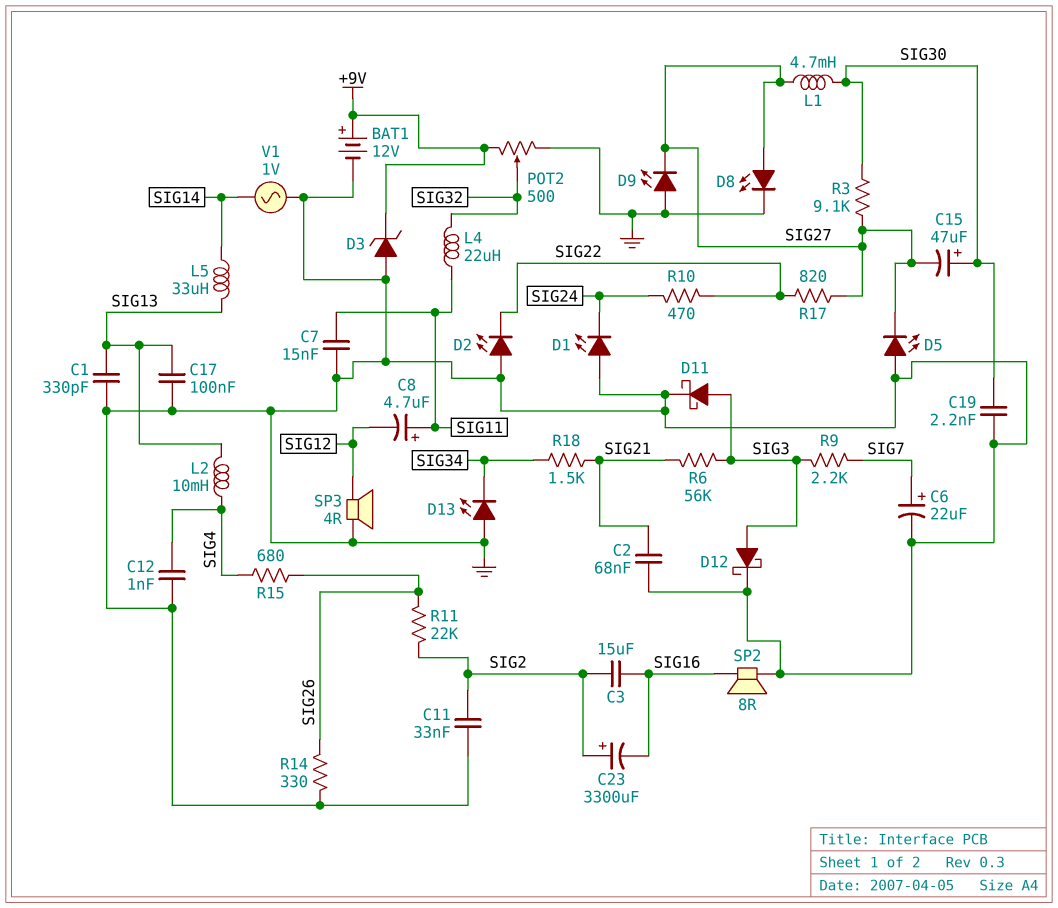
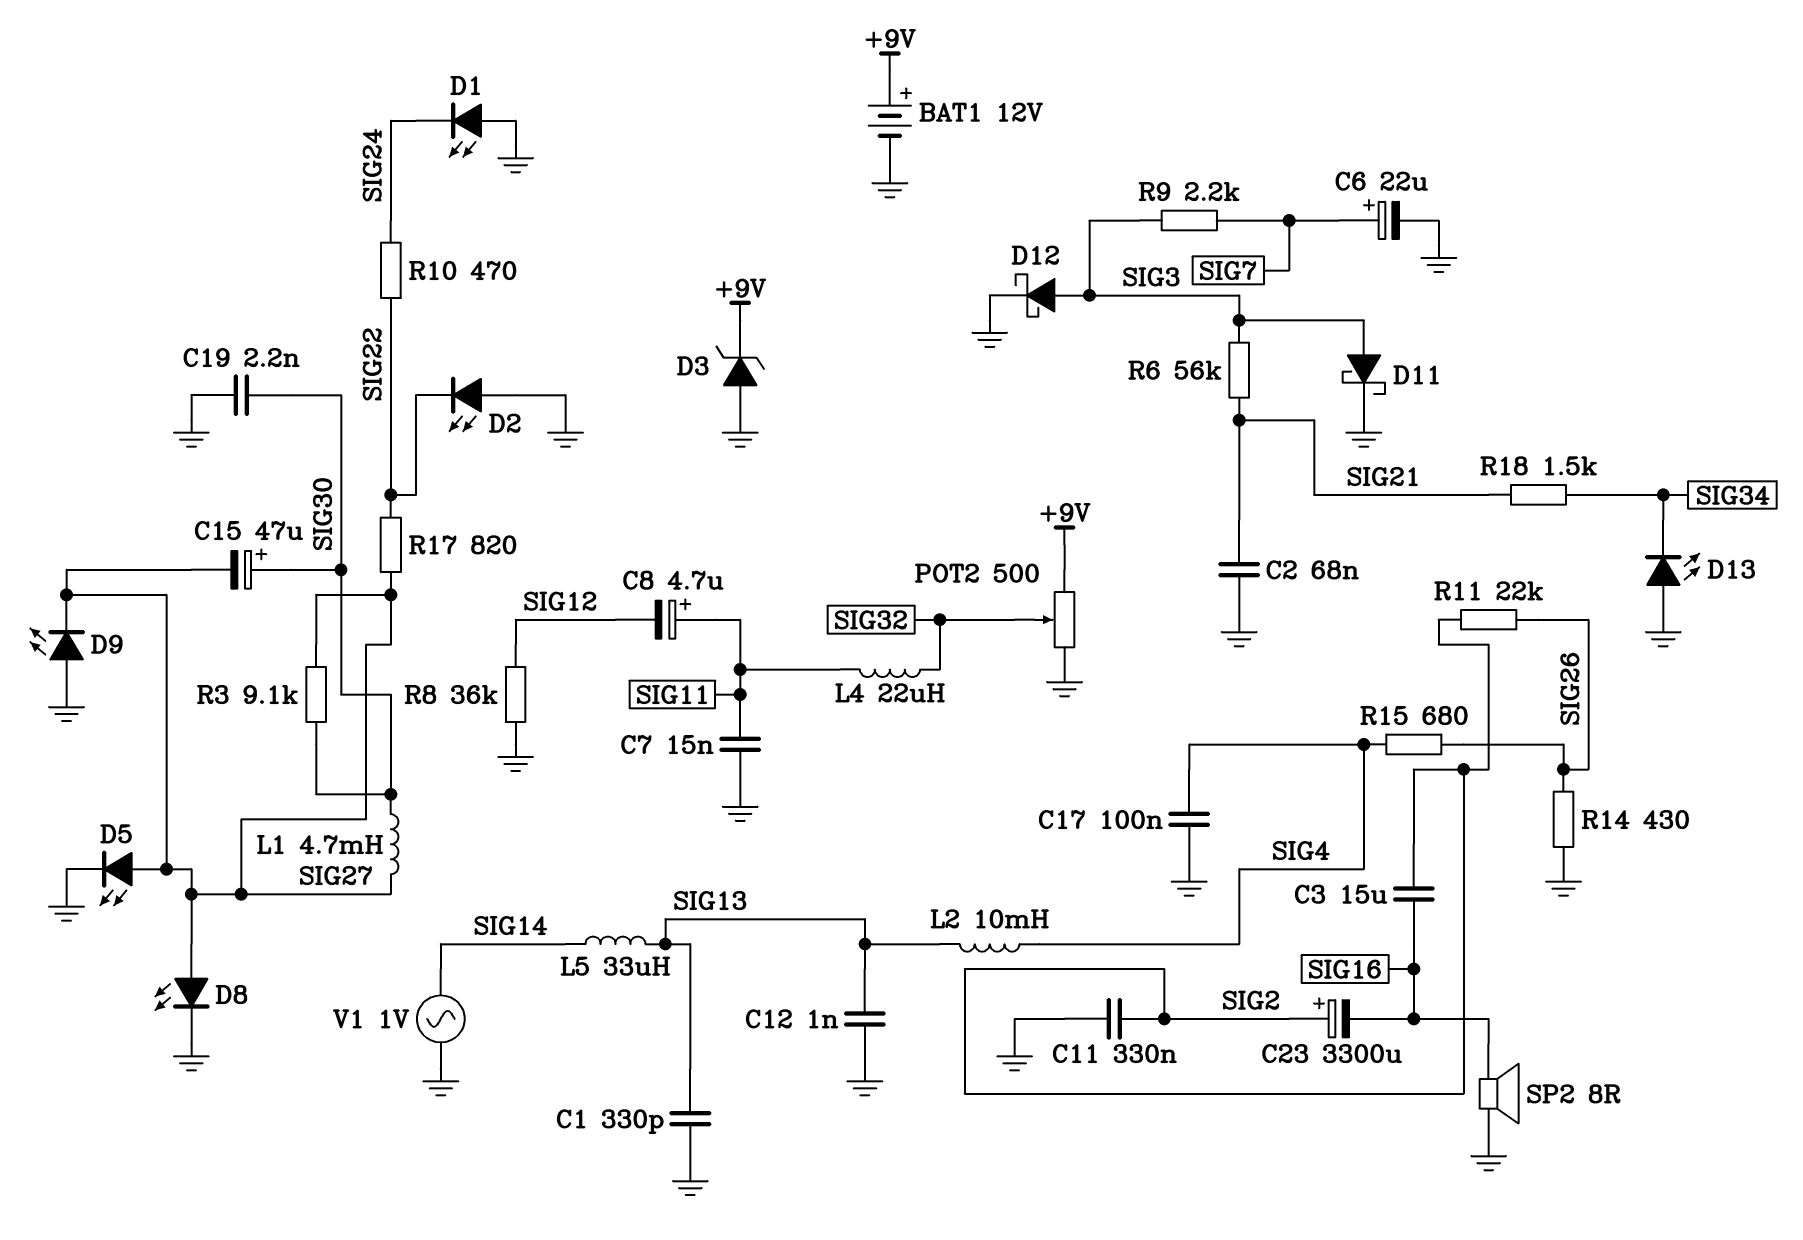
C11: 33nF (GND, SIG2) -> 330nF (GND, SIG2)
C12: 1nF (GND, SIG4) -> 1nF (GND, SIG13)
C17: 100nF (GND, SIG13) -> 100nF (GND, SIG4)
D5: LED (A GND, K SIG27) -> LED (A SIG27, K GND)
R8: none -> 36k (GND, SIG12)
R14: 330 (GND, SIG26) -> 430 (GND, SIG26)
SP3: speaker 4R (GND, SIG12) -> none

